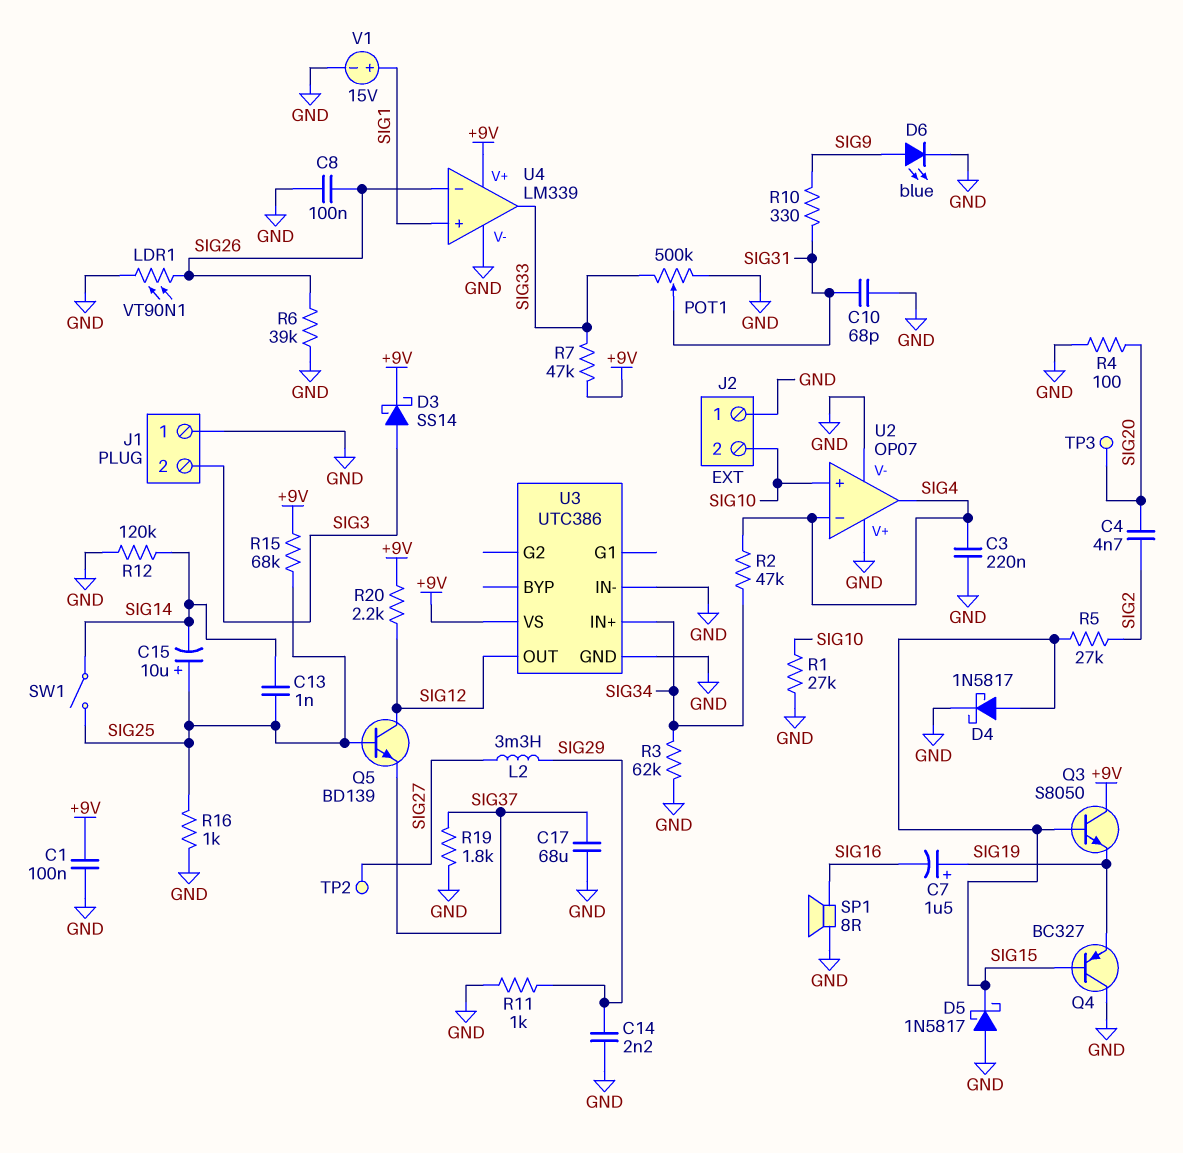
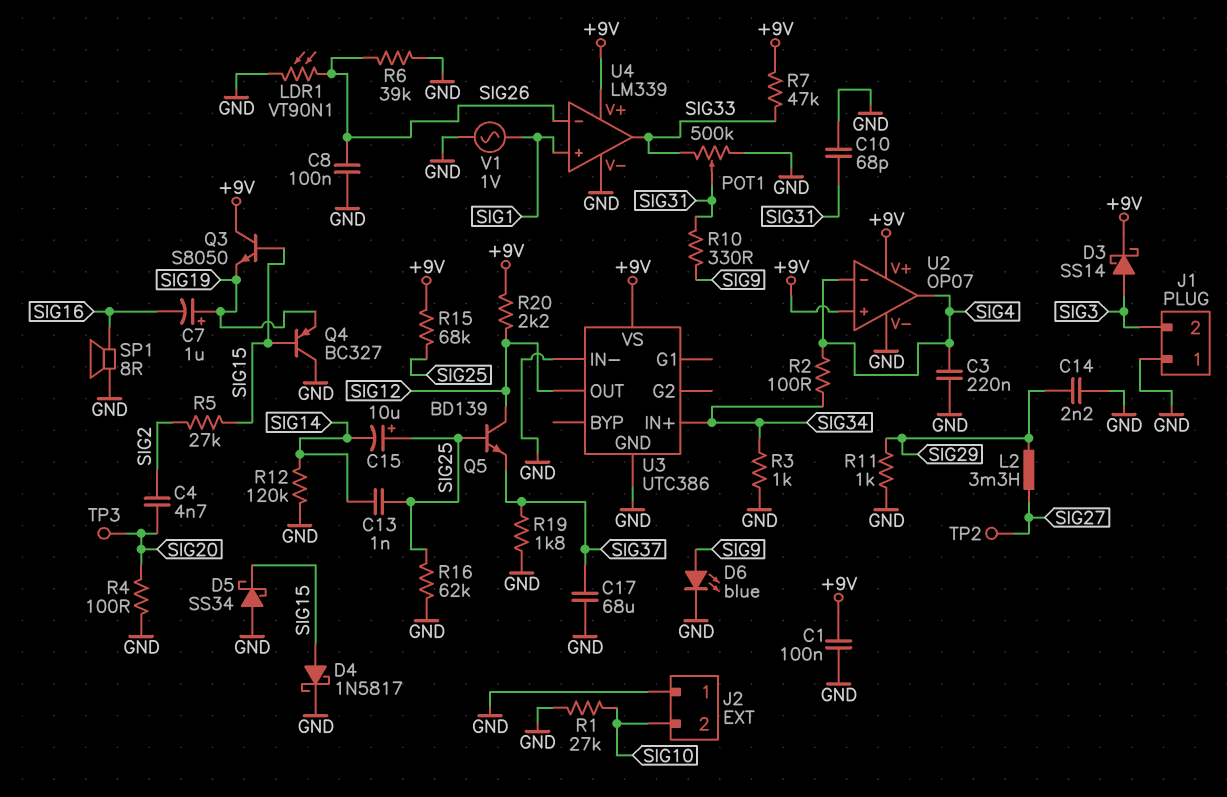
C7: 1.5uF (plus SIG19, minus SIG16) -> 1uF (plus SIG19, minus SIG16)
D5: schottky 1N5817 (A GND, K SIG15) -> schottky SS34 (A GND, K SIG15)
R2: 47k (SIG4, SIG34) -> 100 (SIG4, SIG34)
R3: 62k (GND, SIG34) -> 1k (GND, SIG34)
R16: 1k (GND, SIG25) -> 62k (GND, SIG25)
SW1: switch (SIG14, SIG25) -> none
U2 pin V+: GND -> +9V
U2 pin in+: SIG10 -> +9V
V1: 15V (plus SIG1, minus GND) -> AC 1V (GND, SIG1)

